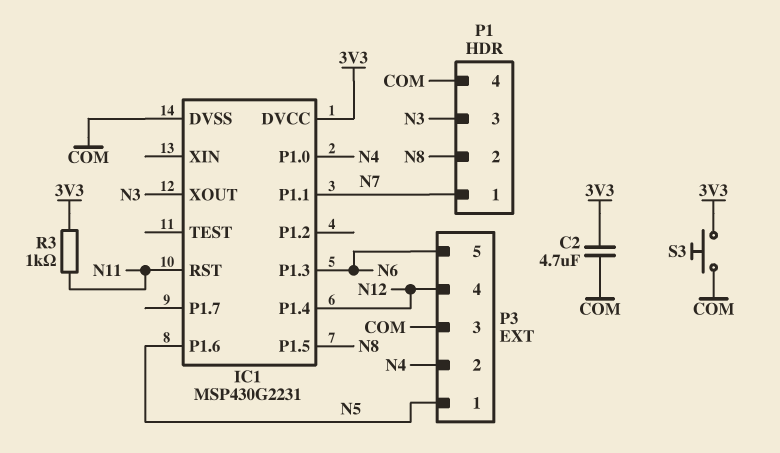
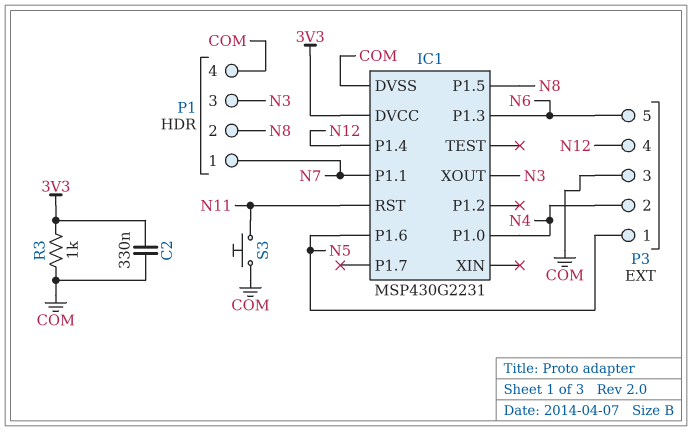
C2: 4.7uF (3V3, COM) -> 330nF (3V3, COM)
R3: 1k (3V3, N11) -> 1k (3V3, COM)
S3: button (3V3, COM) -> button (COM, N11)

